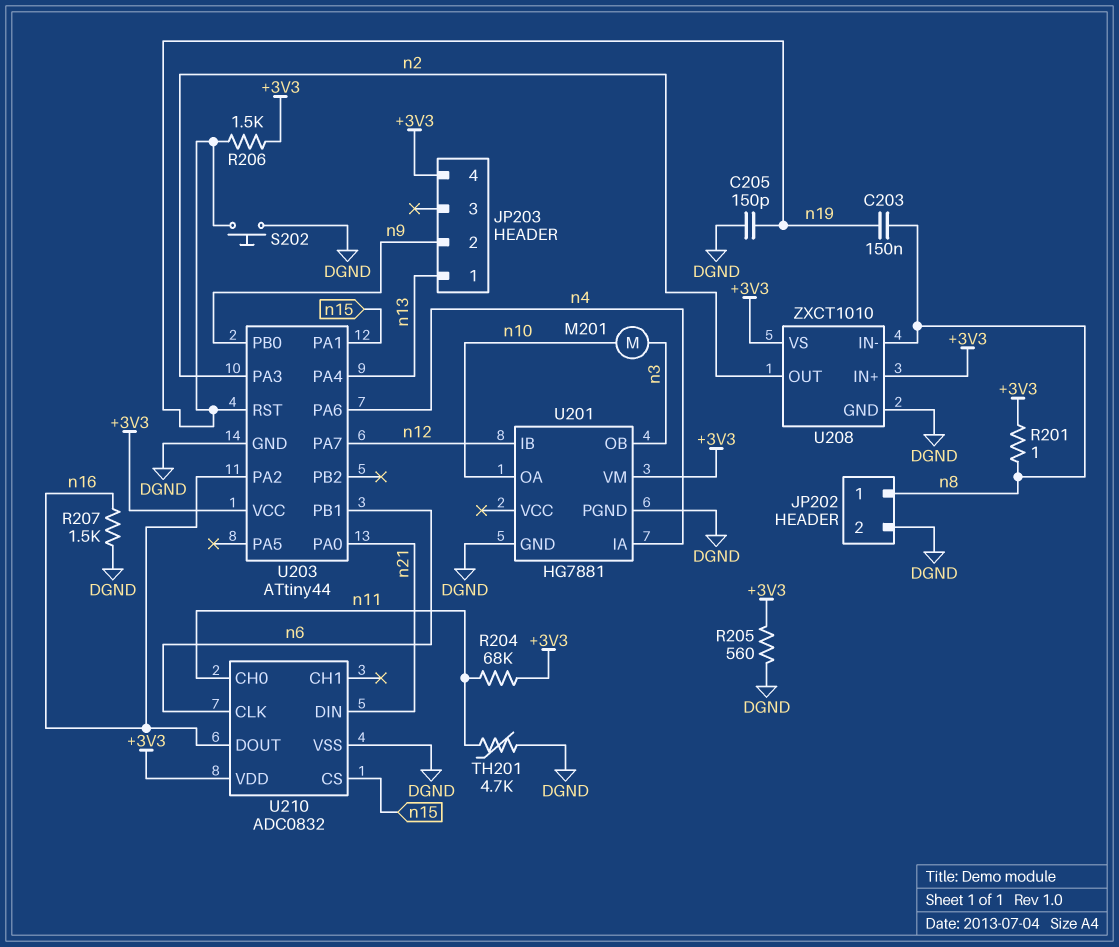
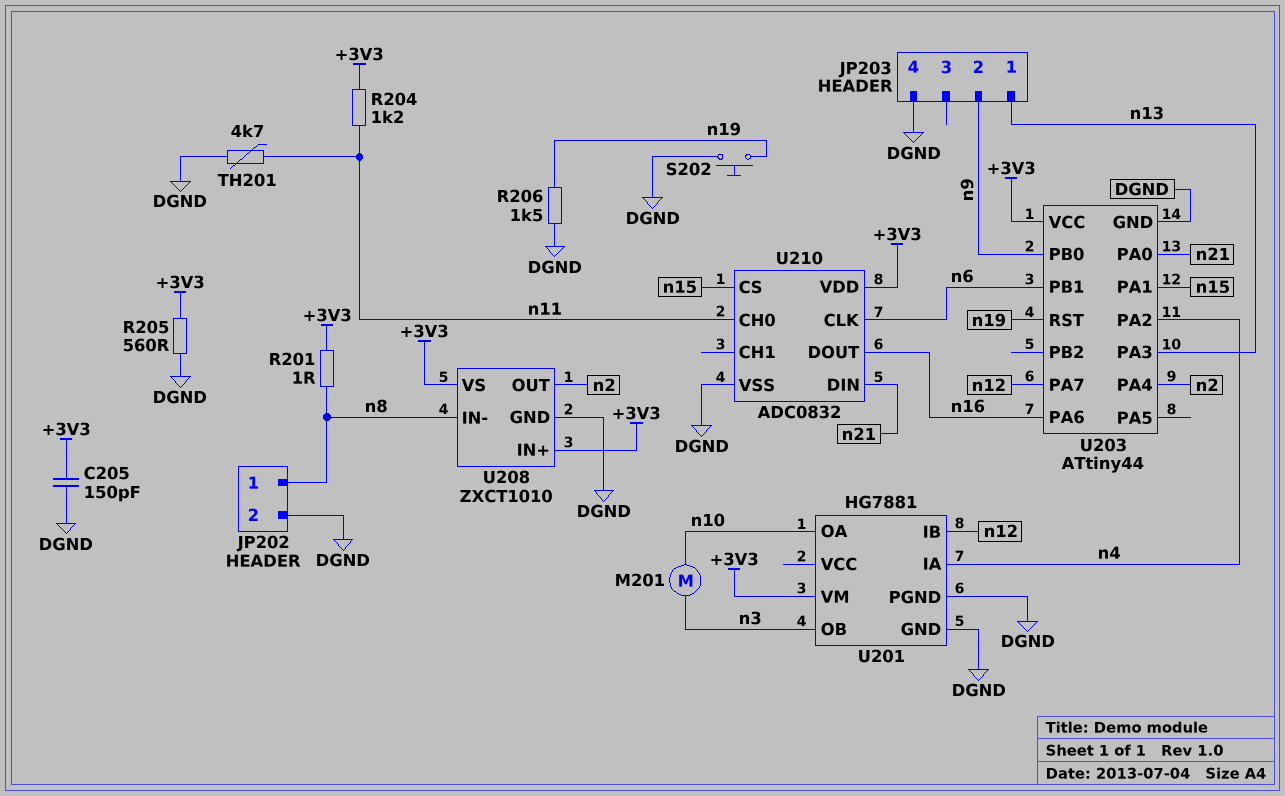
C203: 150nF (n8, n19) -> none
C205: 150pF (DGND, n19) -> 150pF (+3V3, DGND)
JP203 pin 4: +3V3 -> DGND
R204: 68k (+3V3, n11) -> 1.2k (+3V3, n11)
R206: 1.5k (+3V3, n19) -> 1.5k (DGND, n19)
R207: 1.5k (DGND, n16) -> none
U203 pin PA2: n16 -> n4
U203 pin PA3: n2 -> n13
U203 pin PA4: n13 -> n2
U203 pin PA6: n4 -> n16

